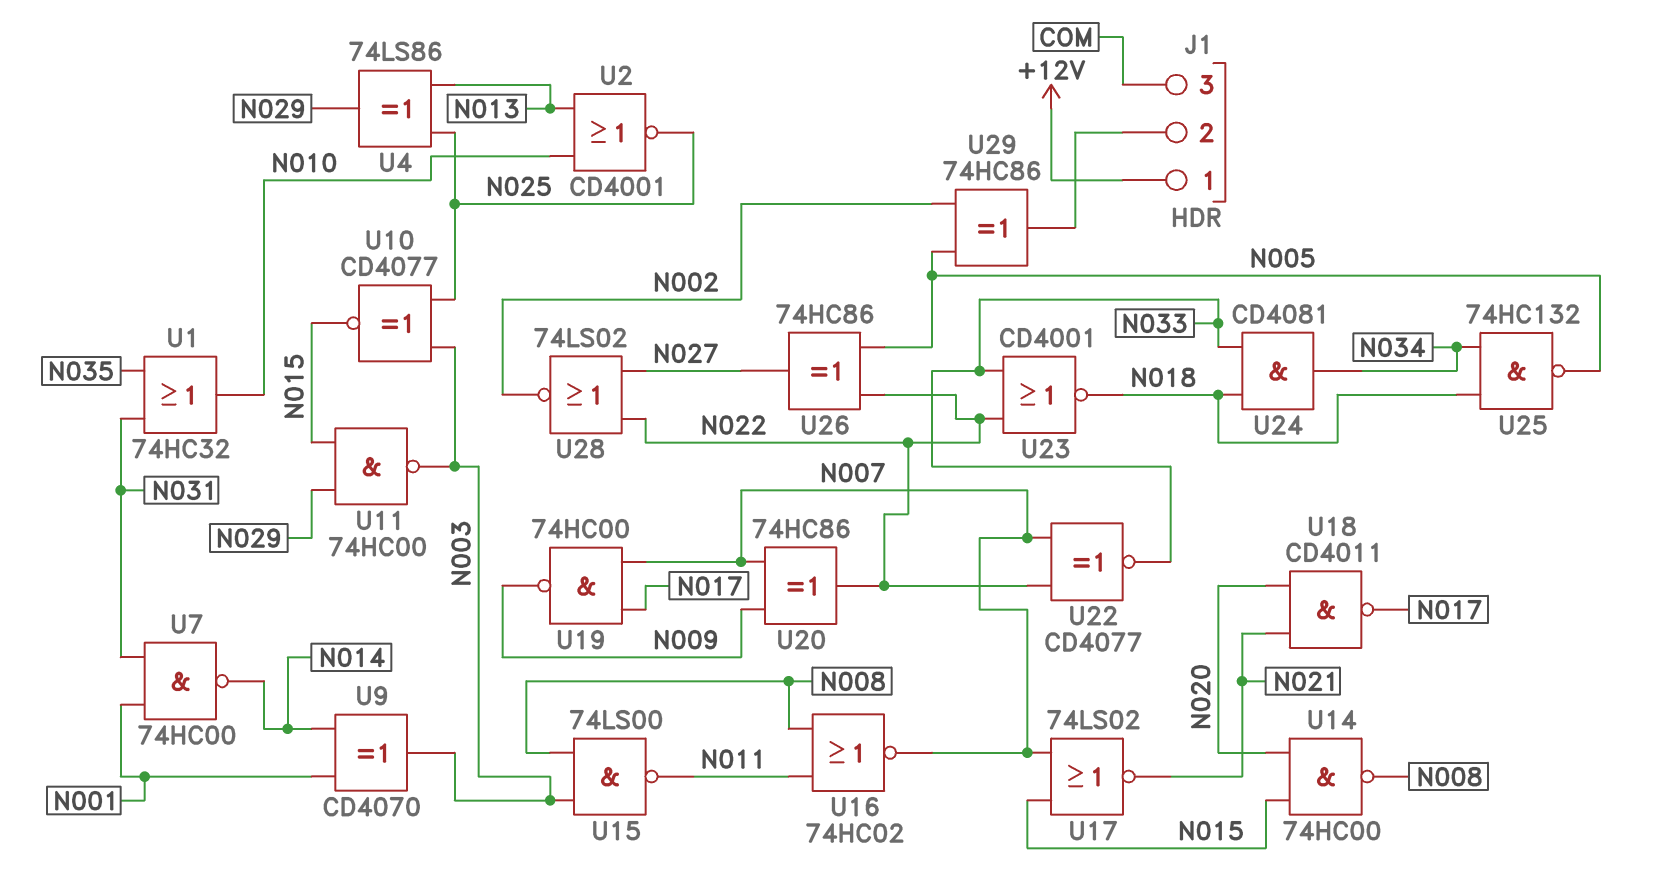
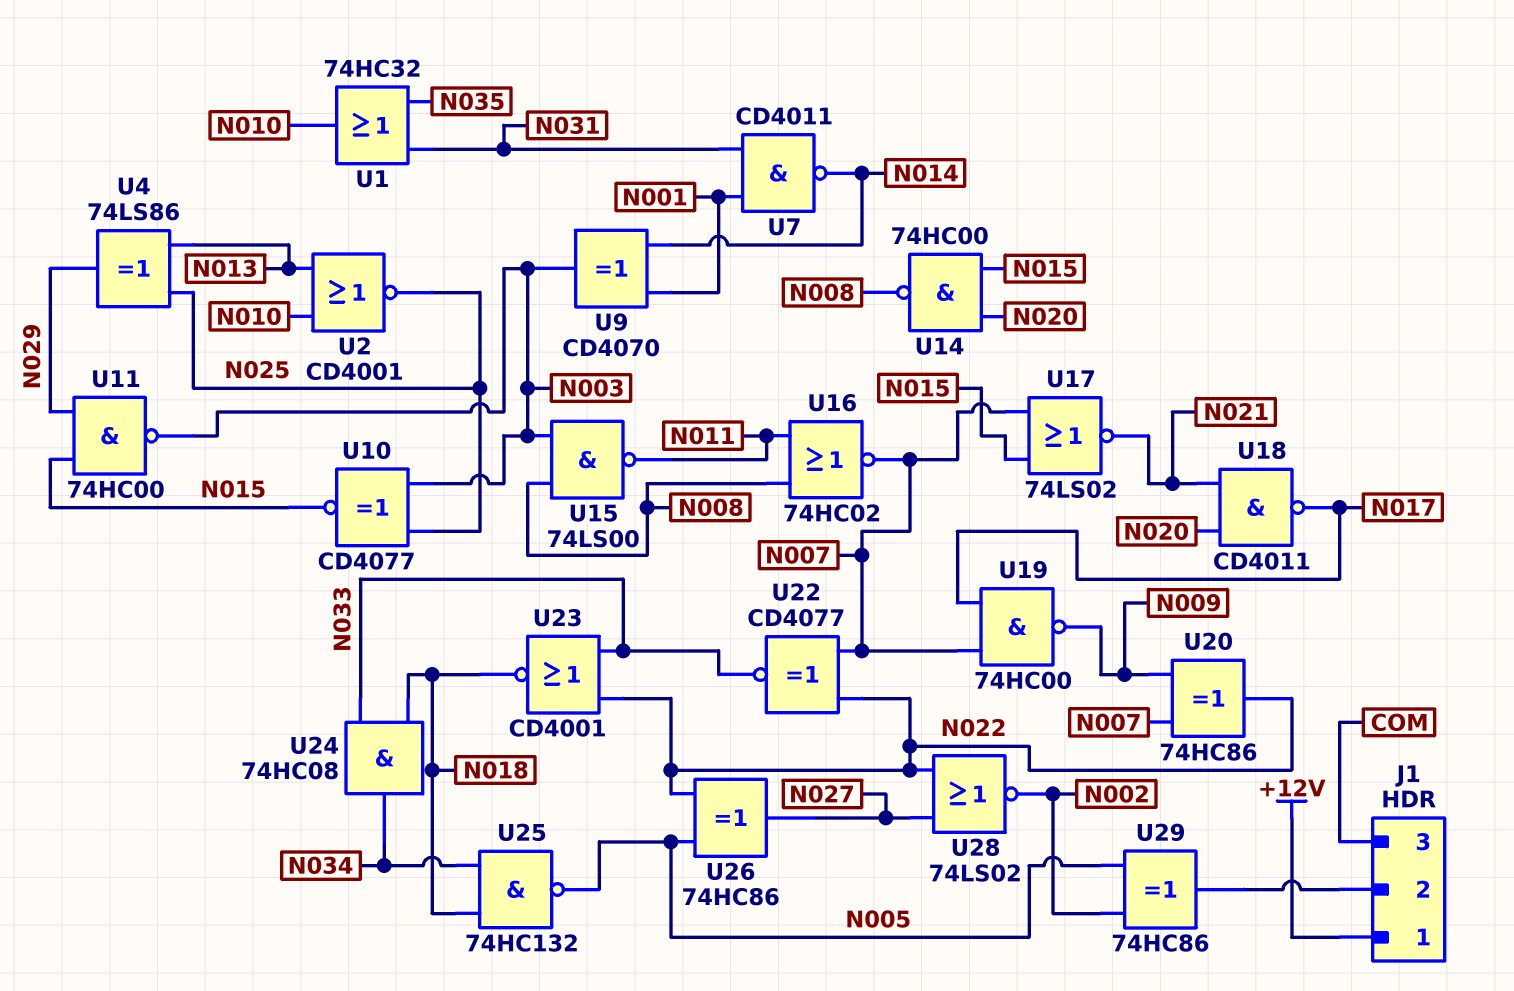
U7: NAND 74HC00 (in N001, in N031, out N014) -> NAND CD4011 (in N001, in N031, out N014)
U24: AND CD4081 (in N018, in N033, out N034) -> AND 74HC08 (in N018, in N033, out N034)

